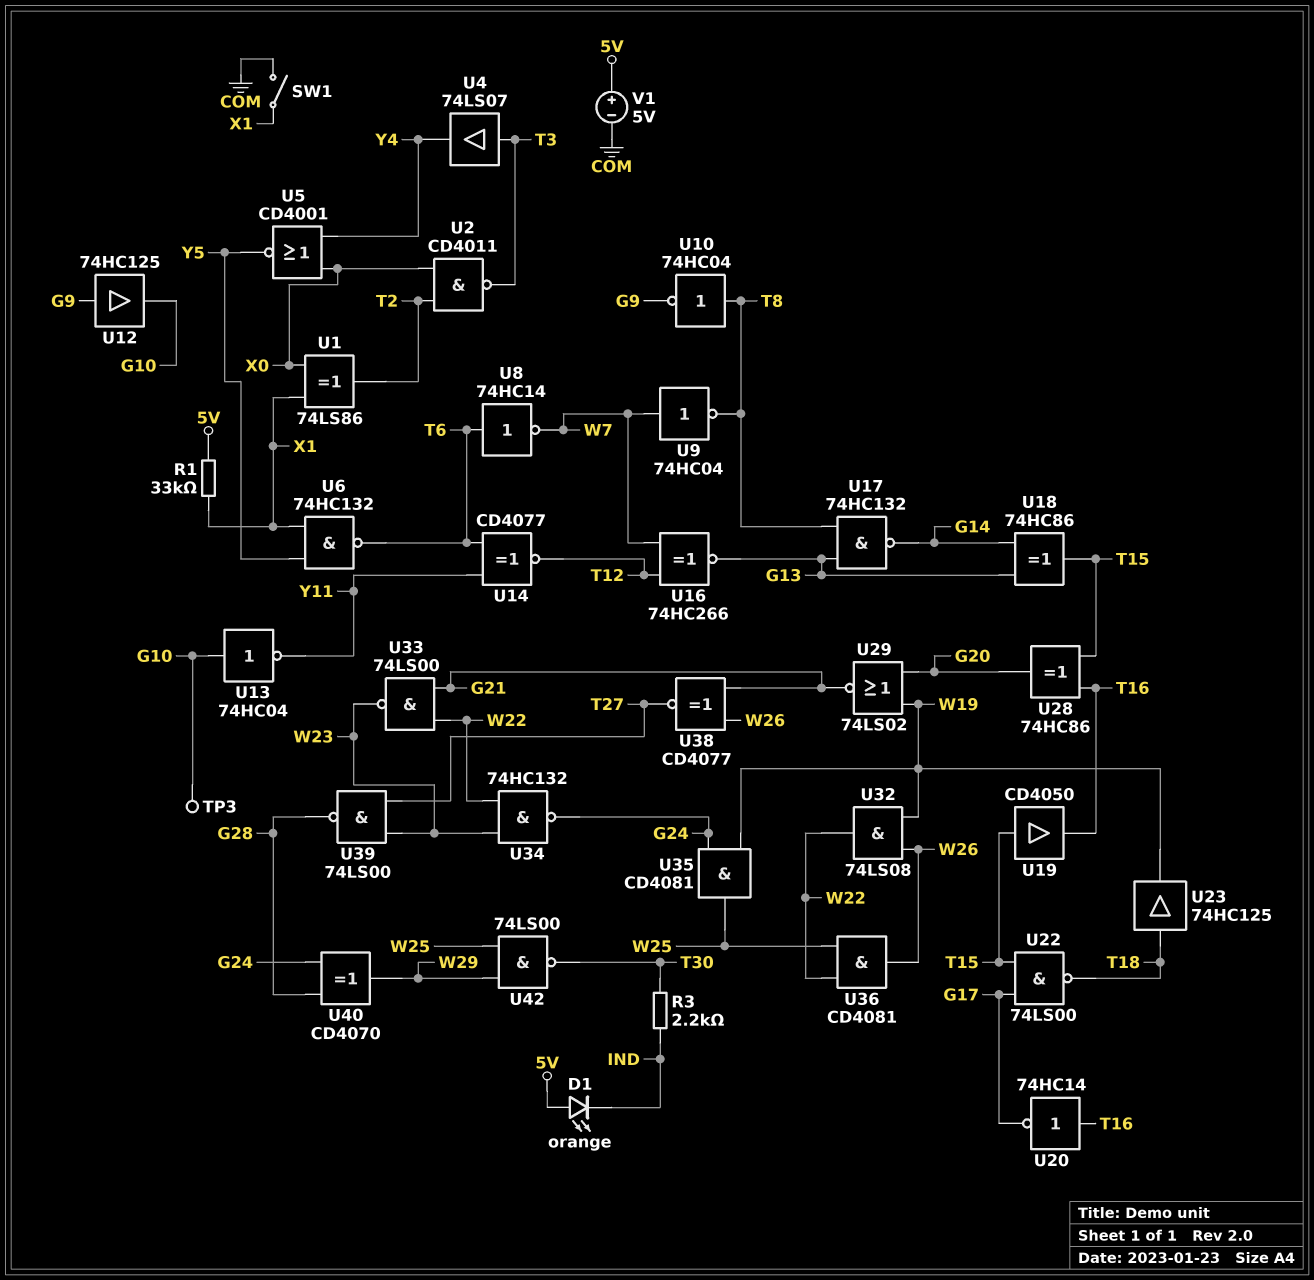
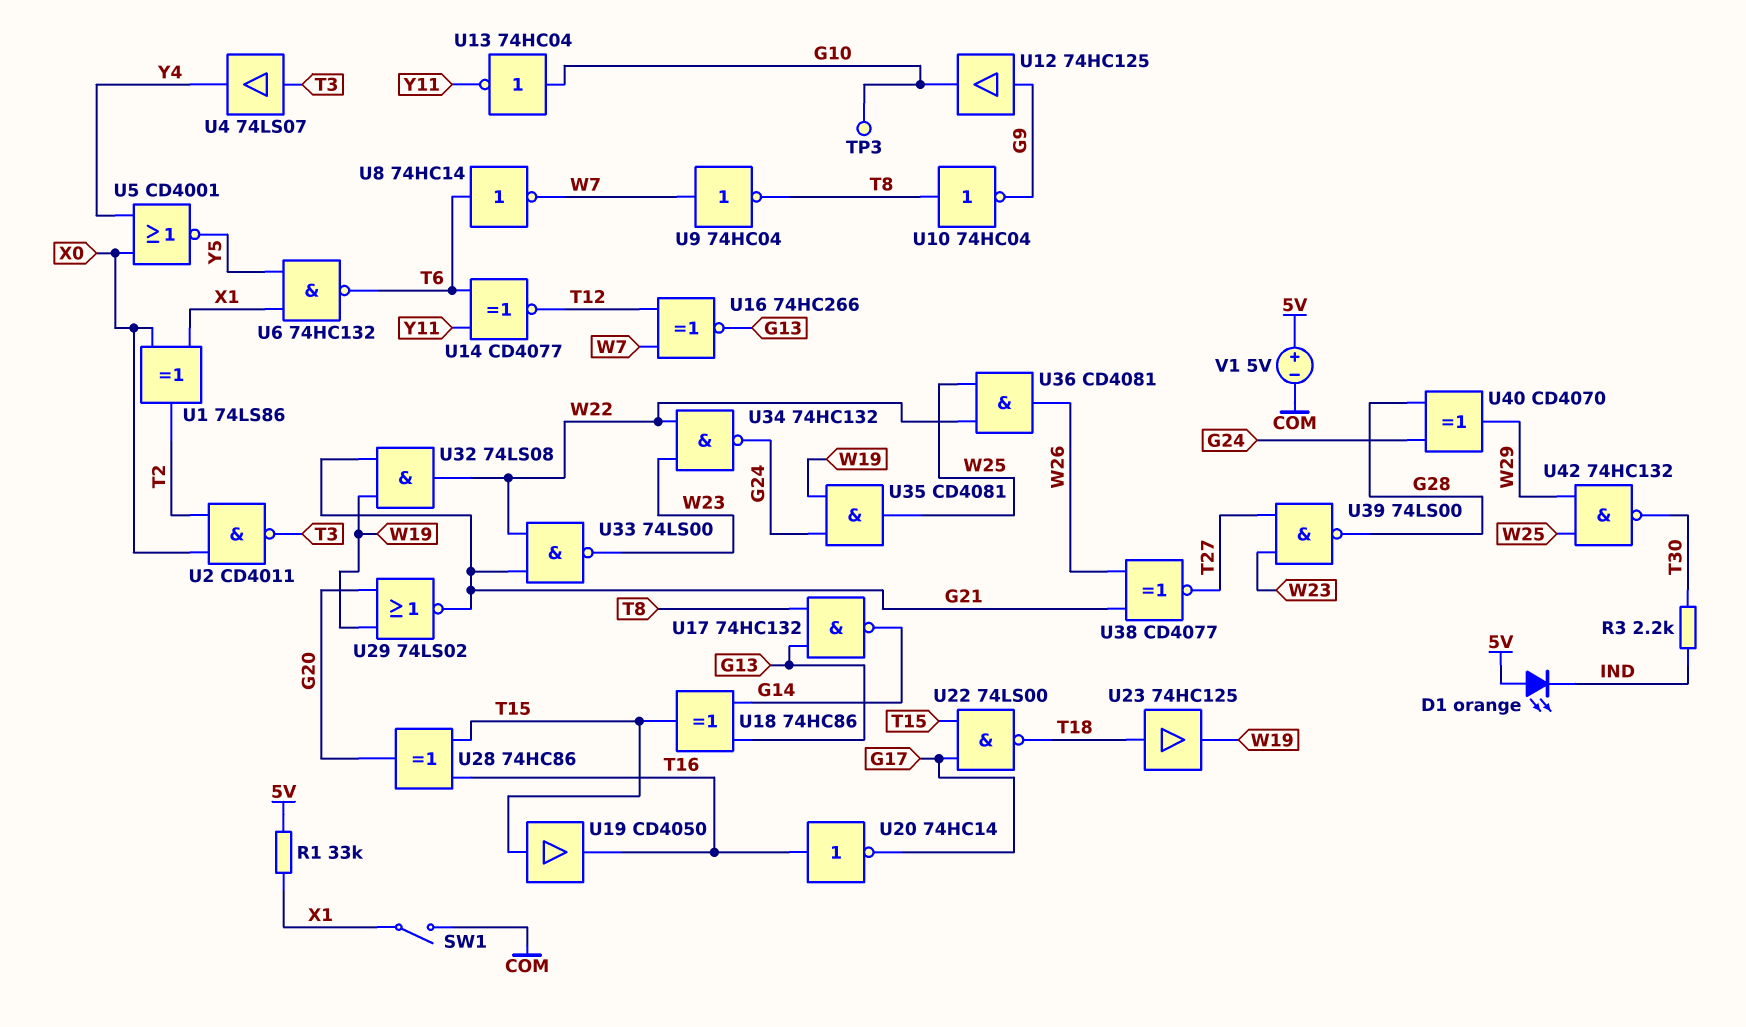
U32: AND 74LS08 (in W19, in W26, out W22) -> AND 74LS08 (in G21, in W19, out W22)
U42: NAND 74LS00 (in W25, in W29, out T30) -> NAND 74HC132 (in W25, in W29, out T30)

